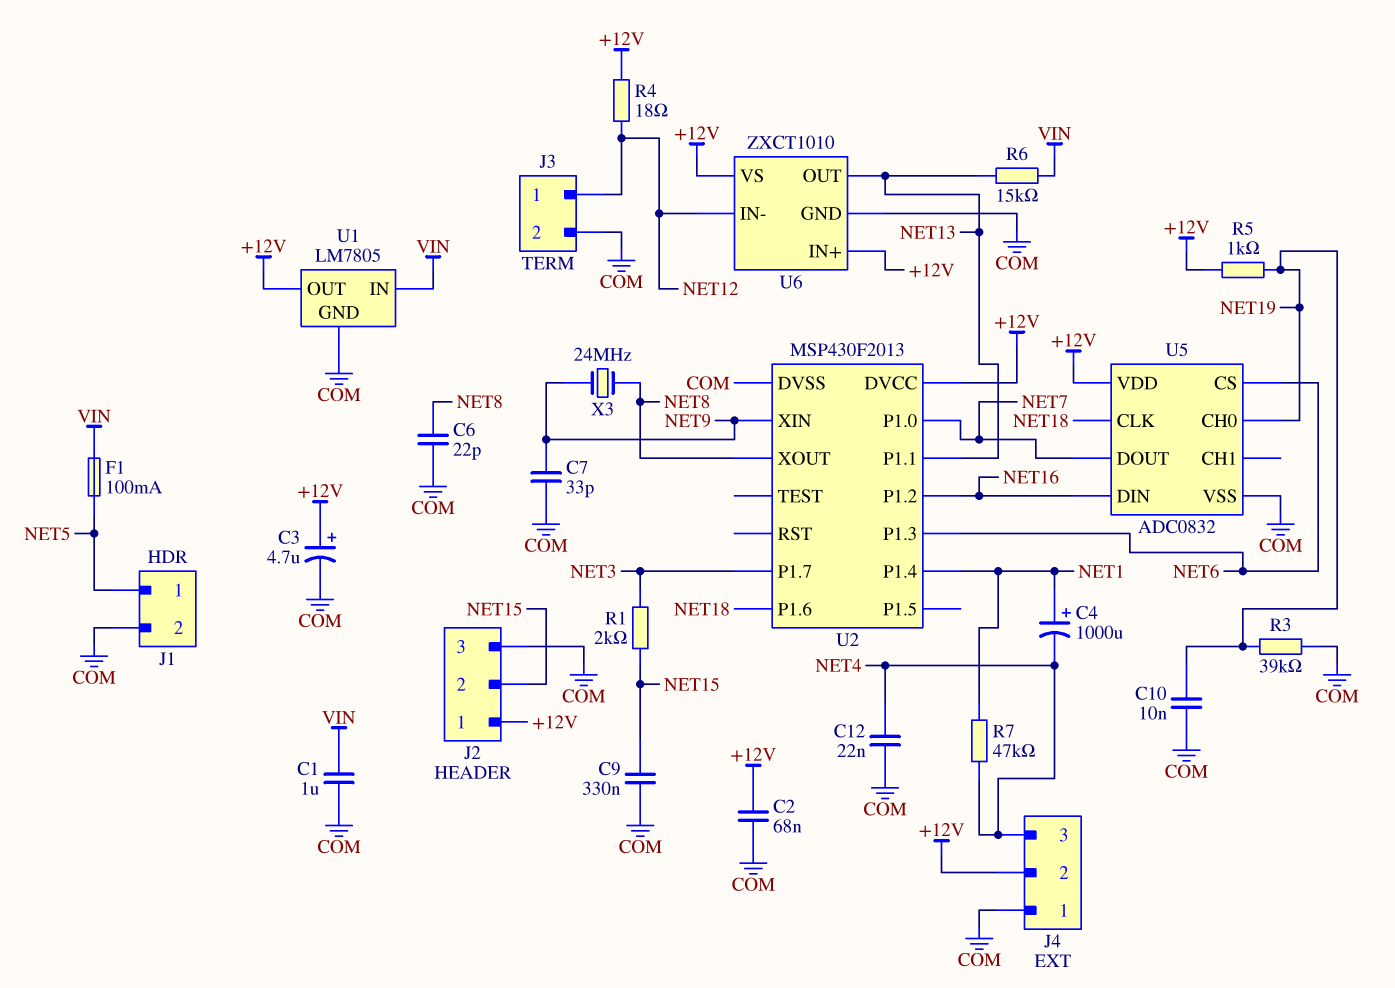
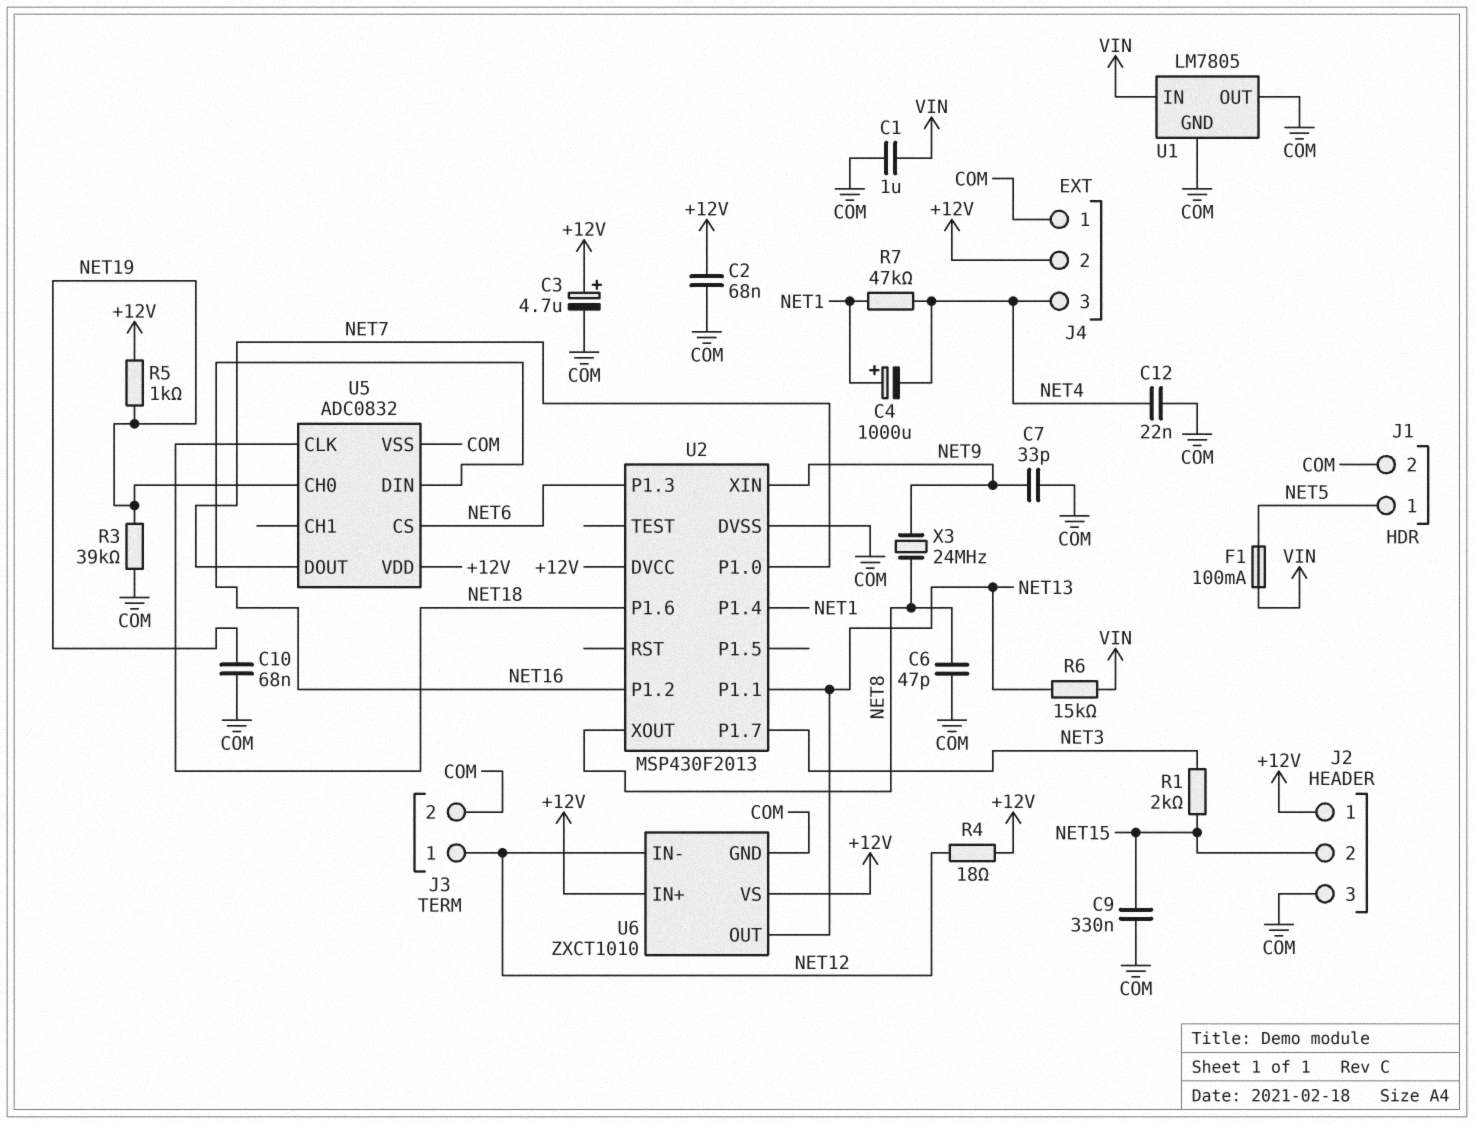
C6: 22pF (COM, NET8) -> 47pF (COM, NET8)
C10: 10nF (COM, NET19) -> 68nF (COM, NET19)
U1 pin OUT: +12V -> COM

